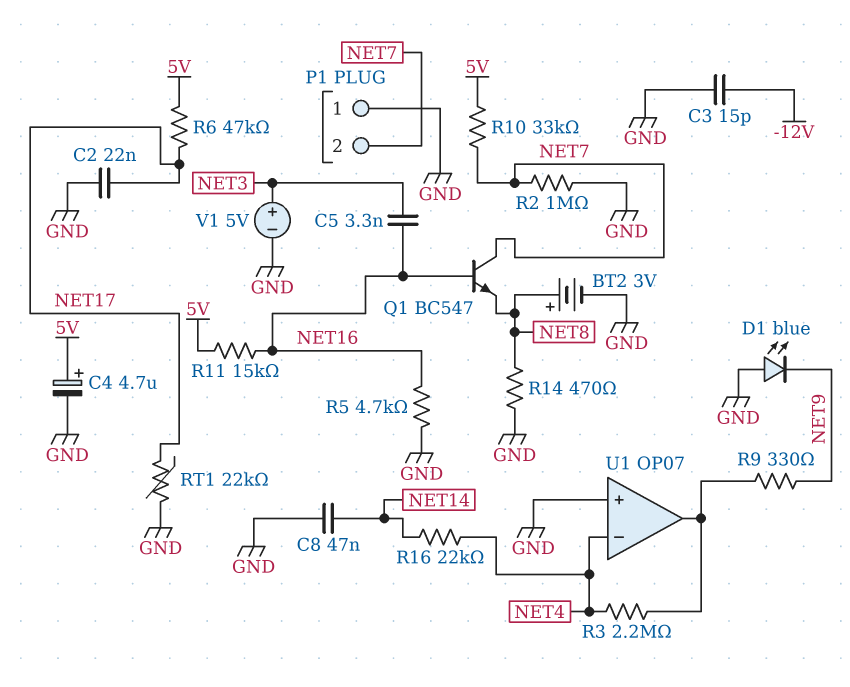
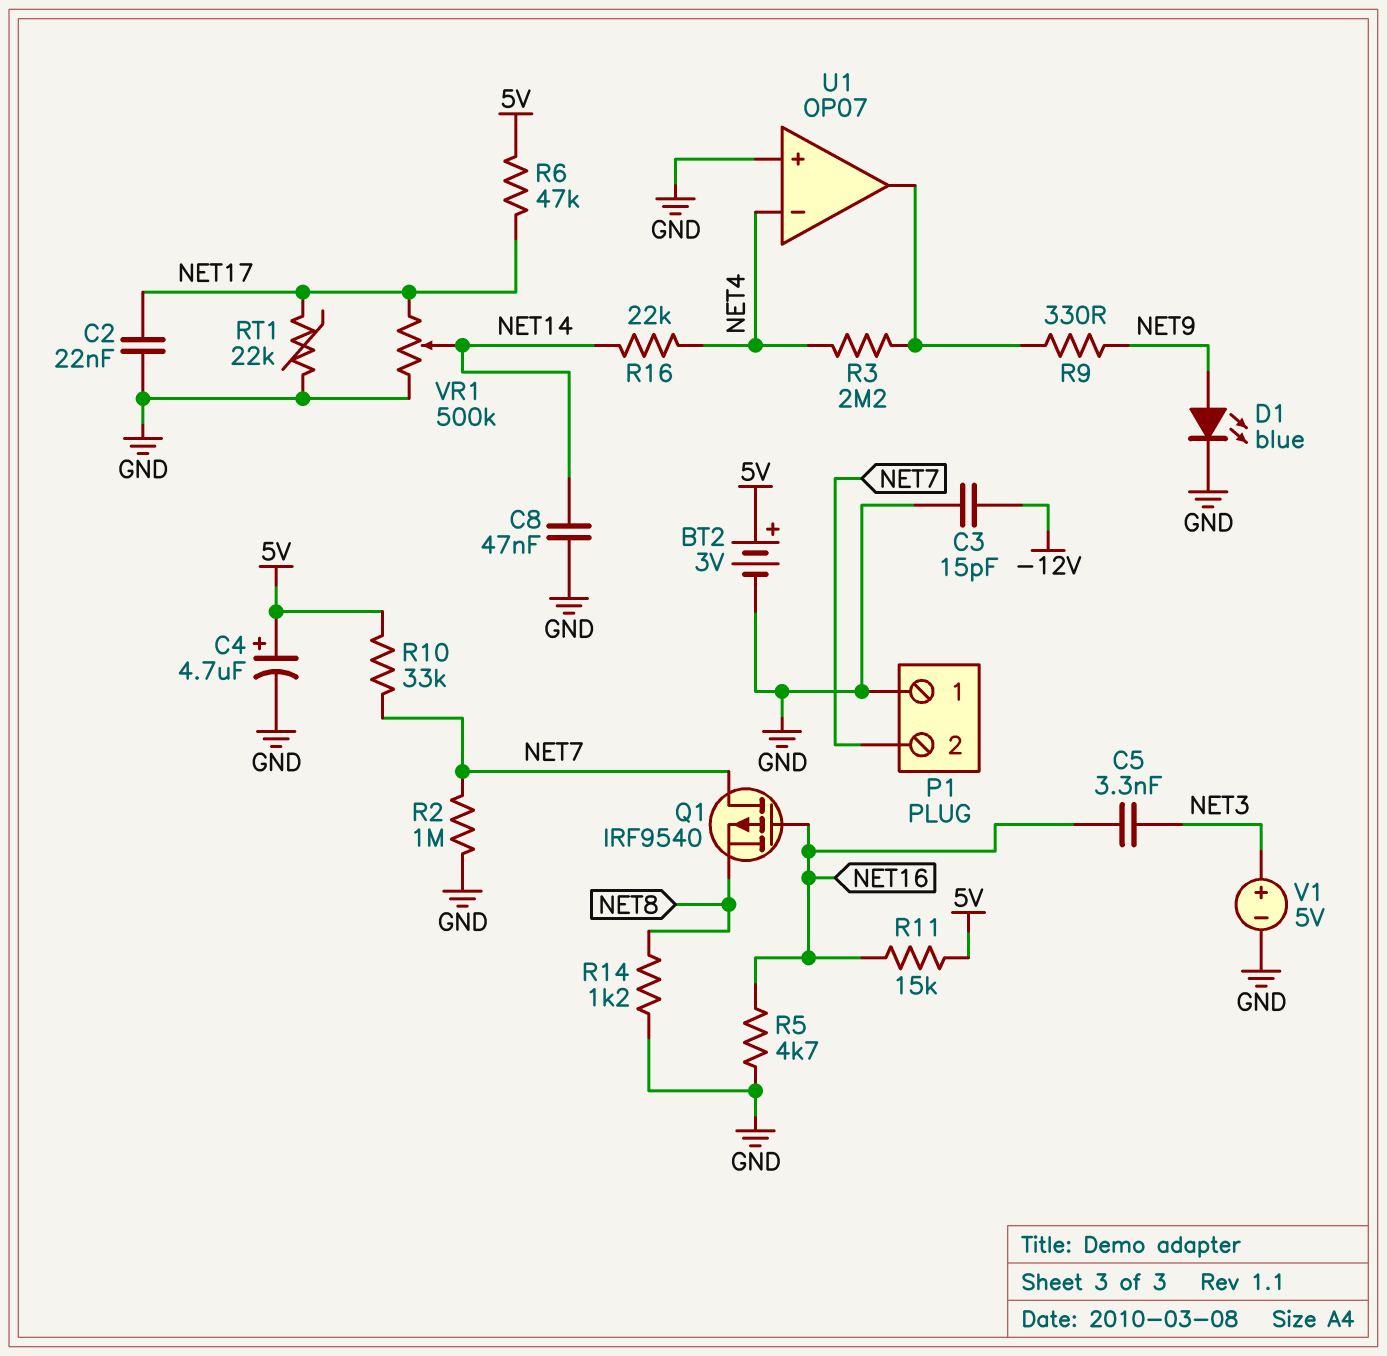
BT2: 3V (plus NET8, minus GND) -> 3V (plus 5V, minus GND)
D1: LED blue (A GND, K NET9) -> LED blue (A NET9, K GND)
Q1: NPN BC547 (B NET16, C NET7, E NET8) -> PMOS IRF9540 (G NET16, D NET7, S NET8)
R14: 470 (GND, NET8) -> 1.2k (GND, NET8)
VR1: none -> 500k (GND, NET17, wiper NET14)

